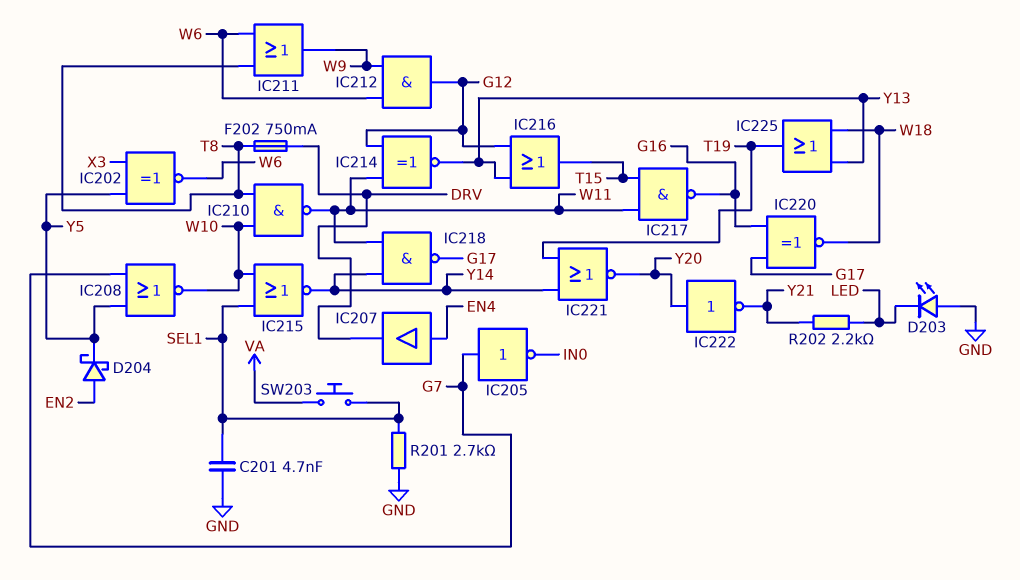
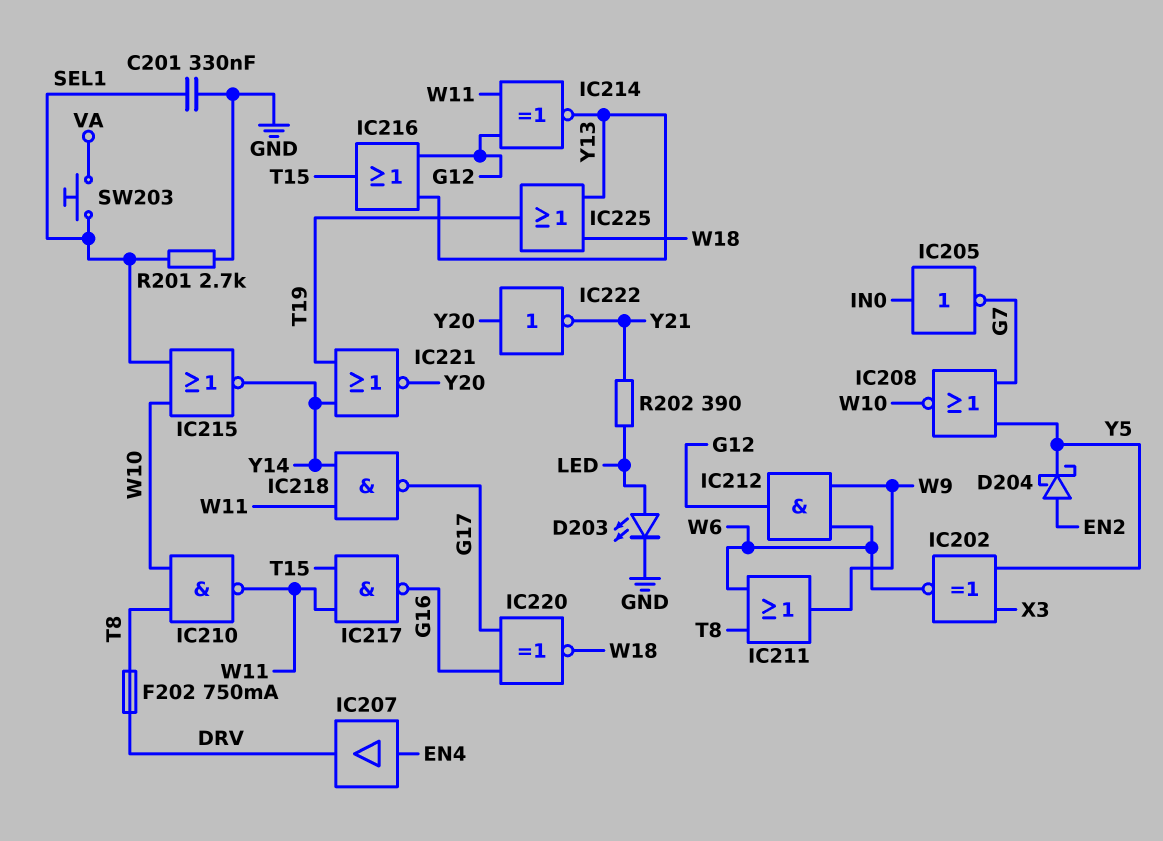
C201: 4.7nF (GND, SEL1) -> 330nF (GND, SEL1)
D203: LED (A GND, K LED) -> LED (A LED, K GND)
IC205: NOT (in G7, out IN0) -> NOT (in IN0, out G7)
R202: 2.2k (LED, Y21) -> 390 (LED, Y21)

